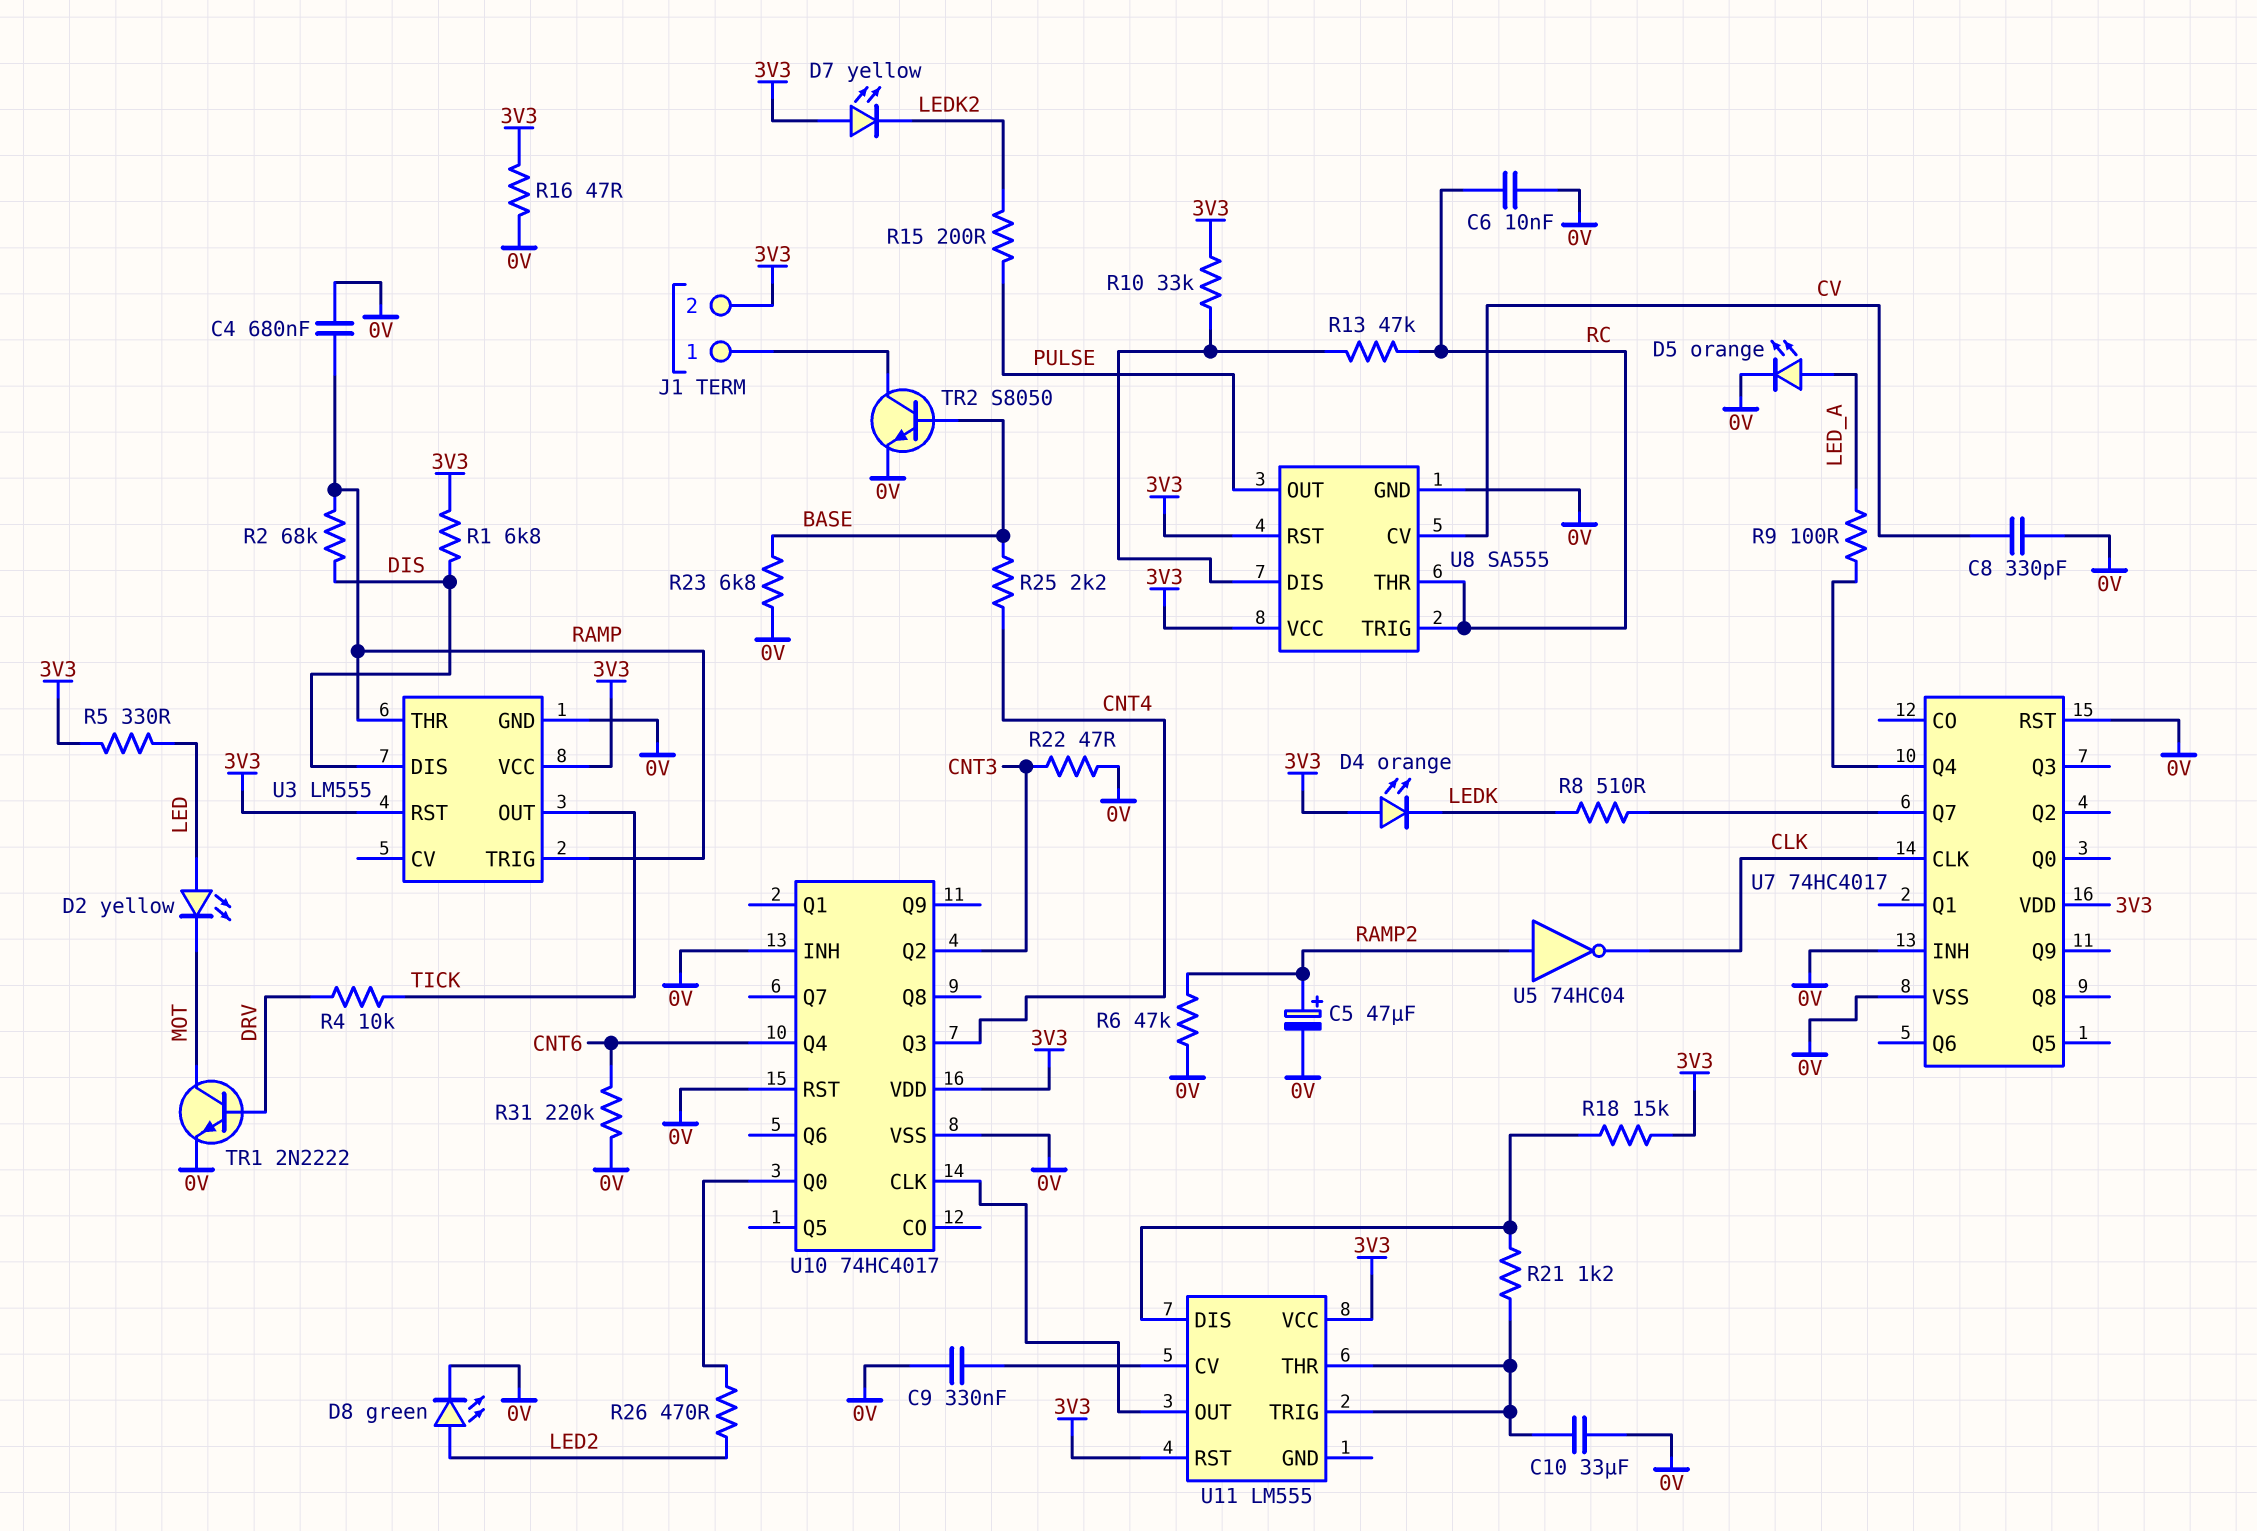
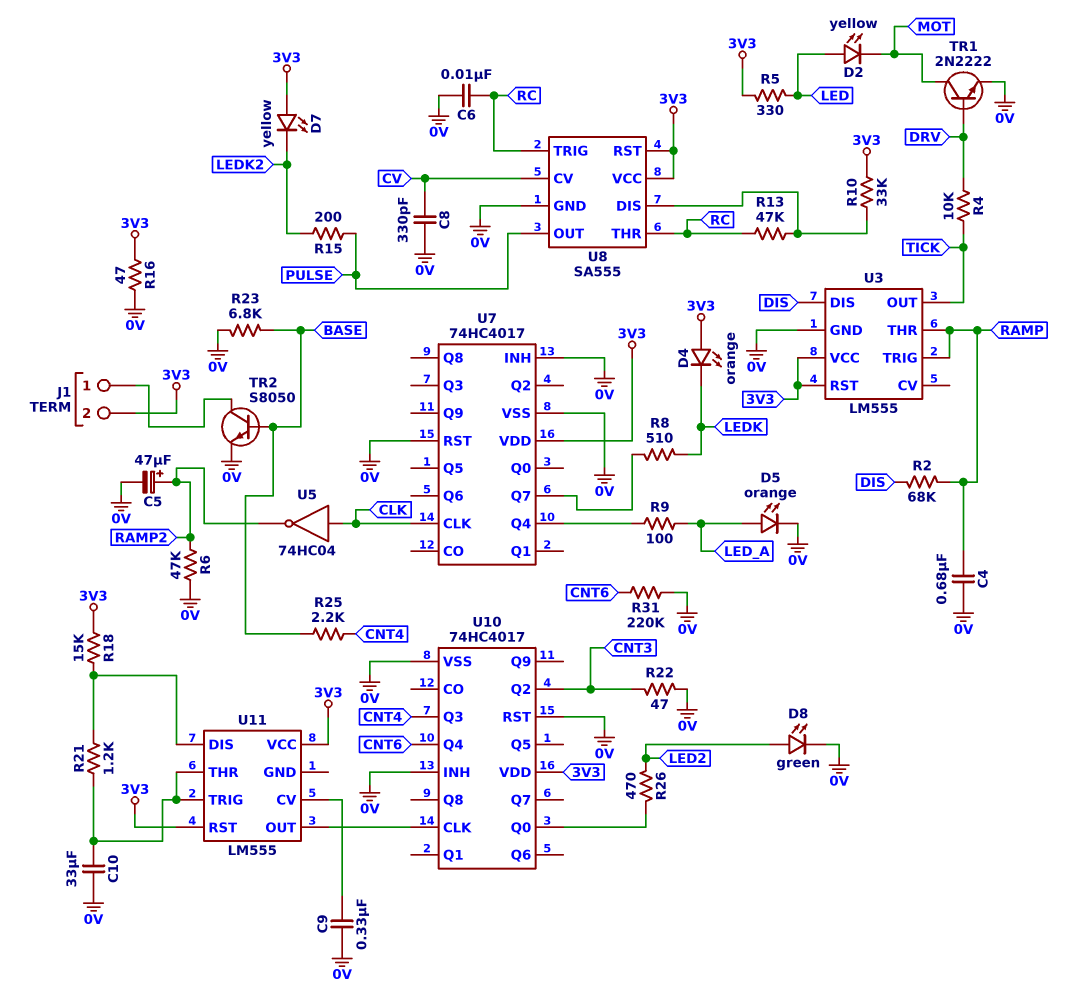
R1: 6.8k (3V3, DIS) -> none
U5: NOT 74HC04 (in RAMP2, out CLK) -> NOT 74HC04 (in CLK, out RAMP2)

